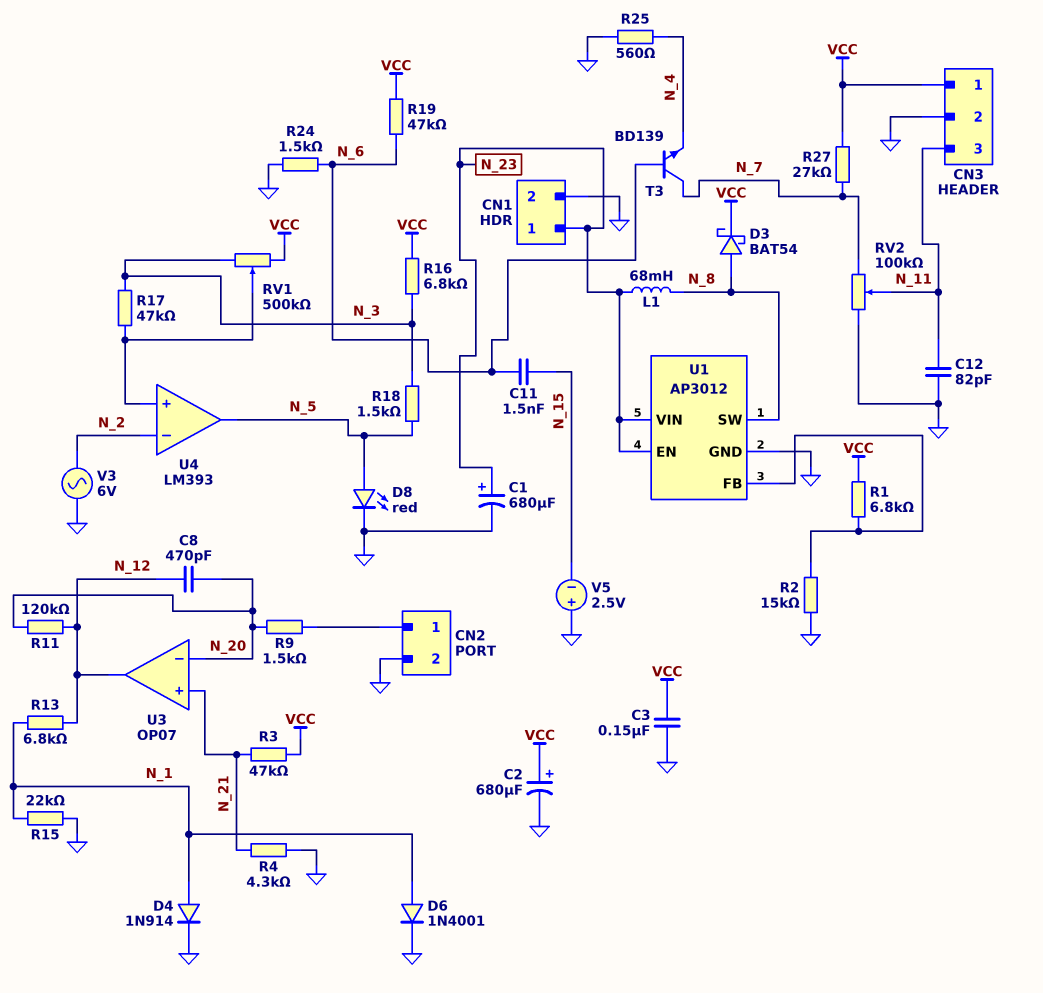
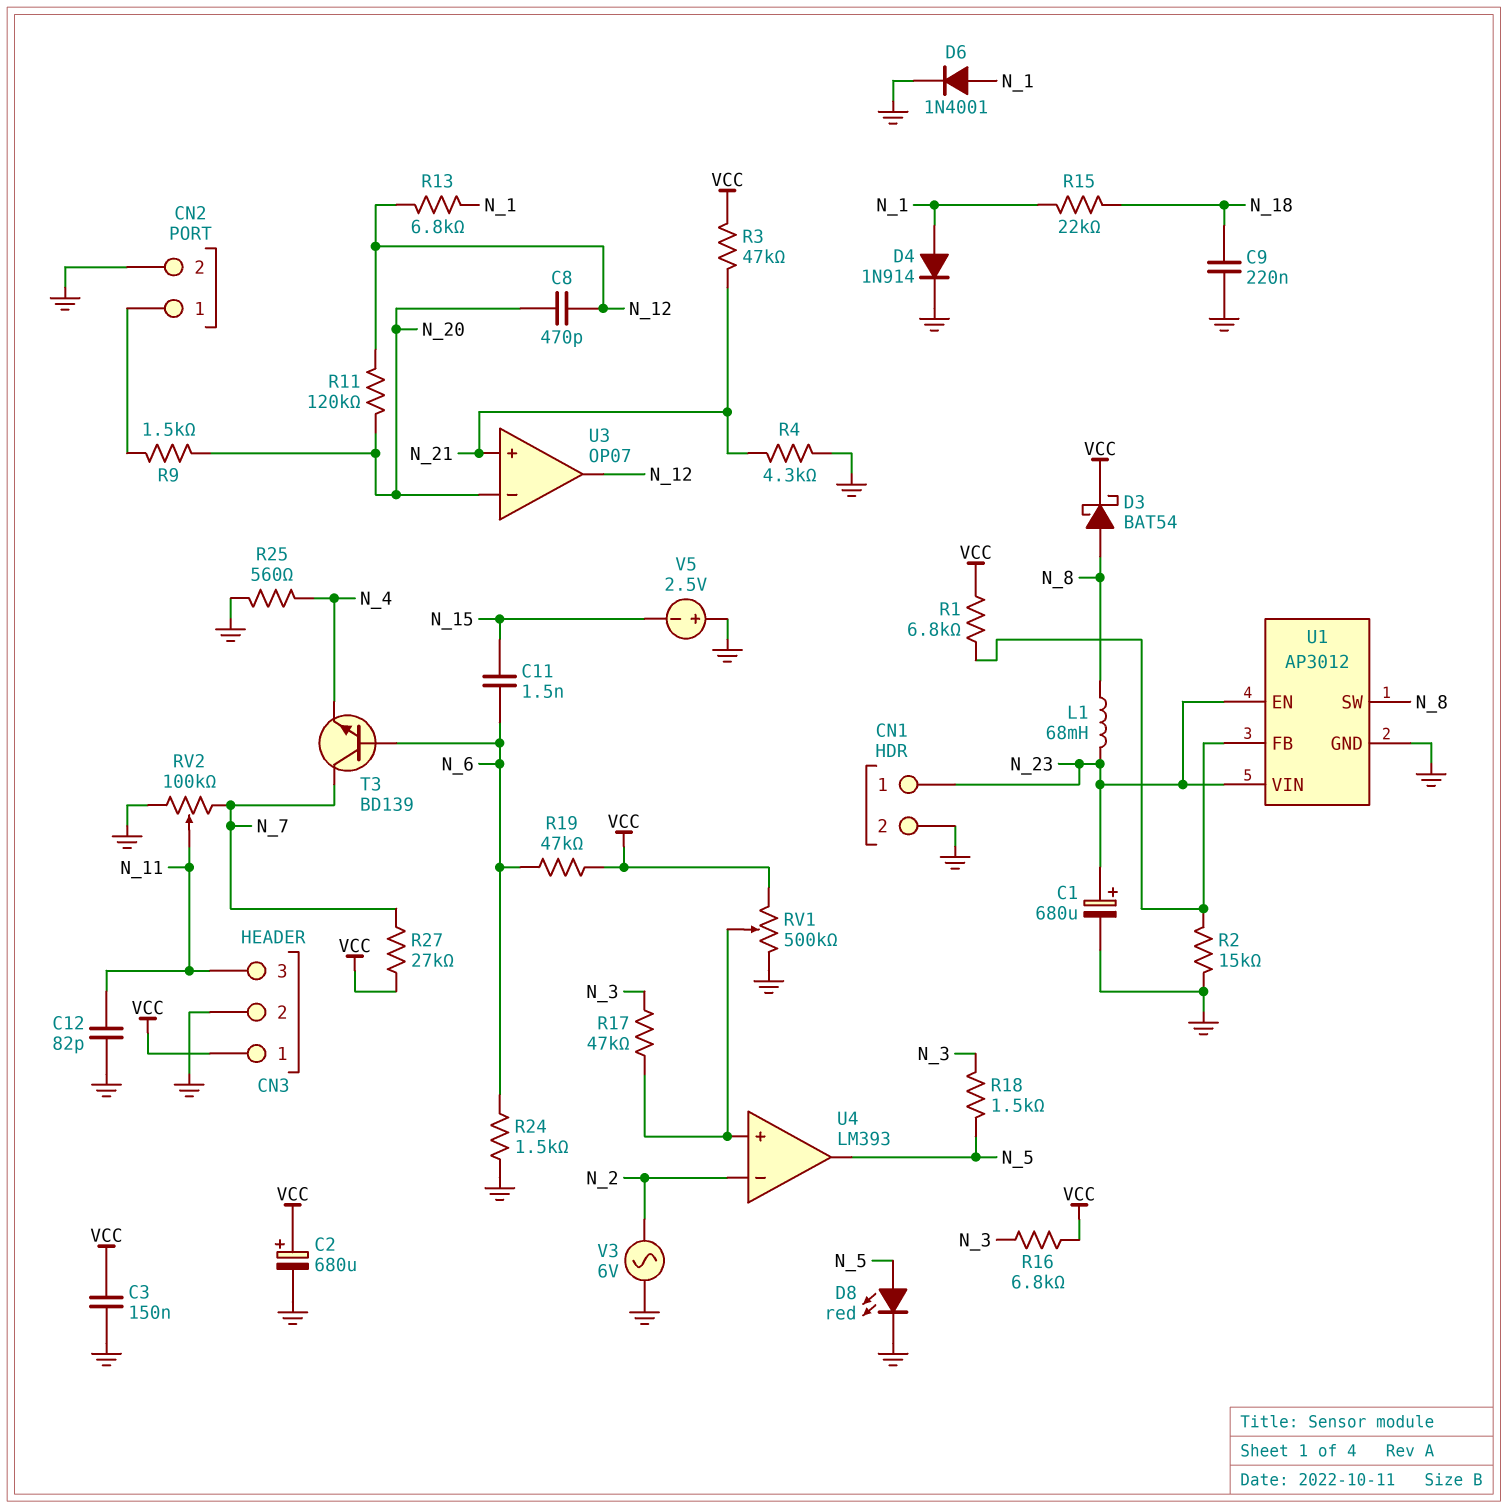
C9: none -> 220nF (GND, N_18)
R15: 22k (GND, N_1) -> 22k (N_1, N_18)
RV1: 500k (N_3, VCC, wiper U4/in+) -> 500k (GND, VCC, wiper U4/in+)

